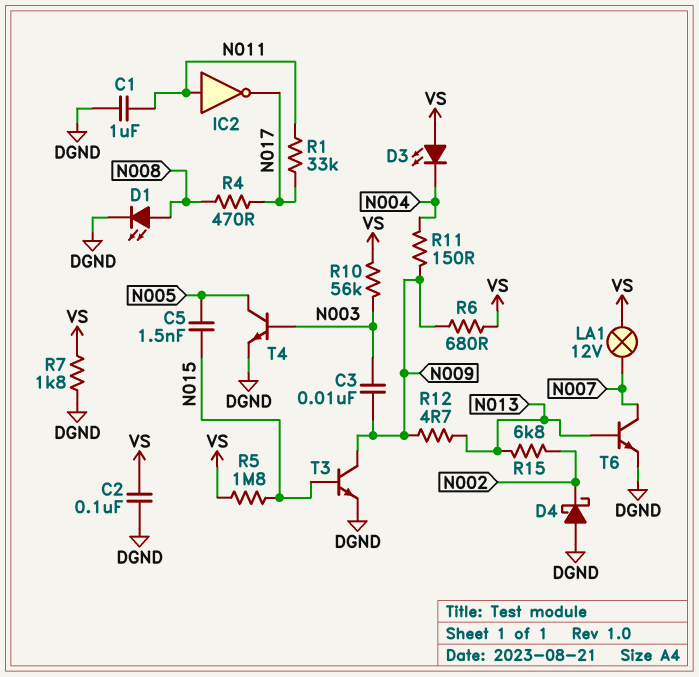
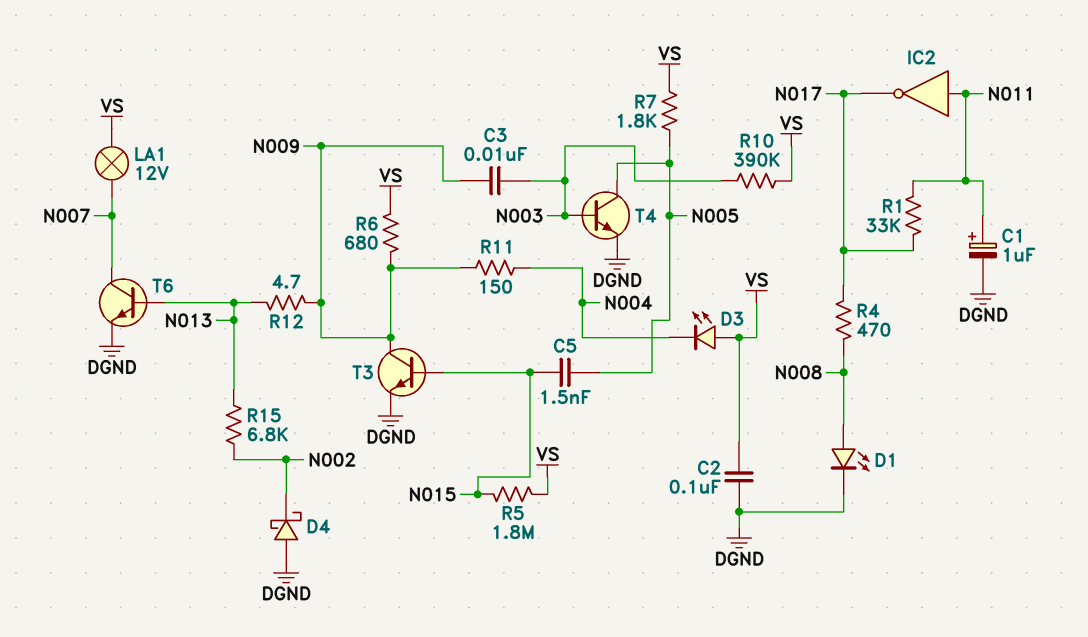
C1: 1uF (DGND, N011) -> 1uF (plus N011, minus DGND)
R7: 1.8k (DGND, VS) -> 1.8k (N005, VS)
R10: 56k (N003, VS) -> 390k (N003, VS)

